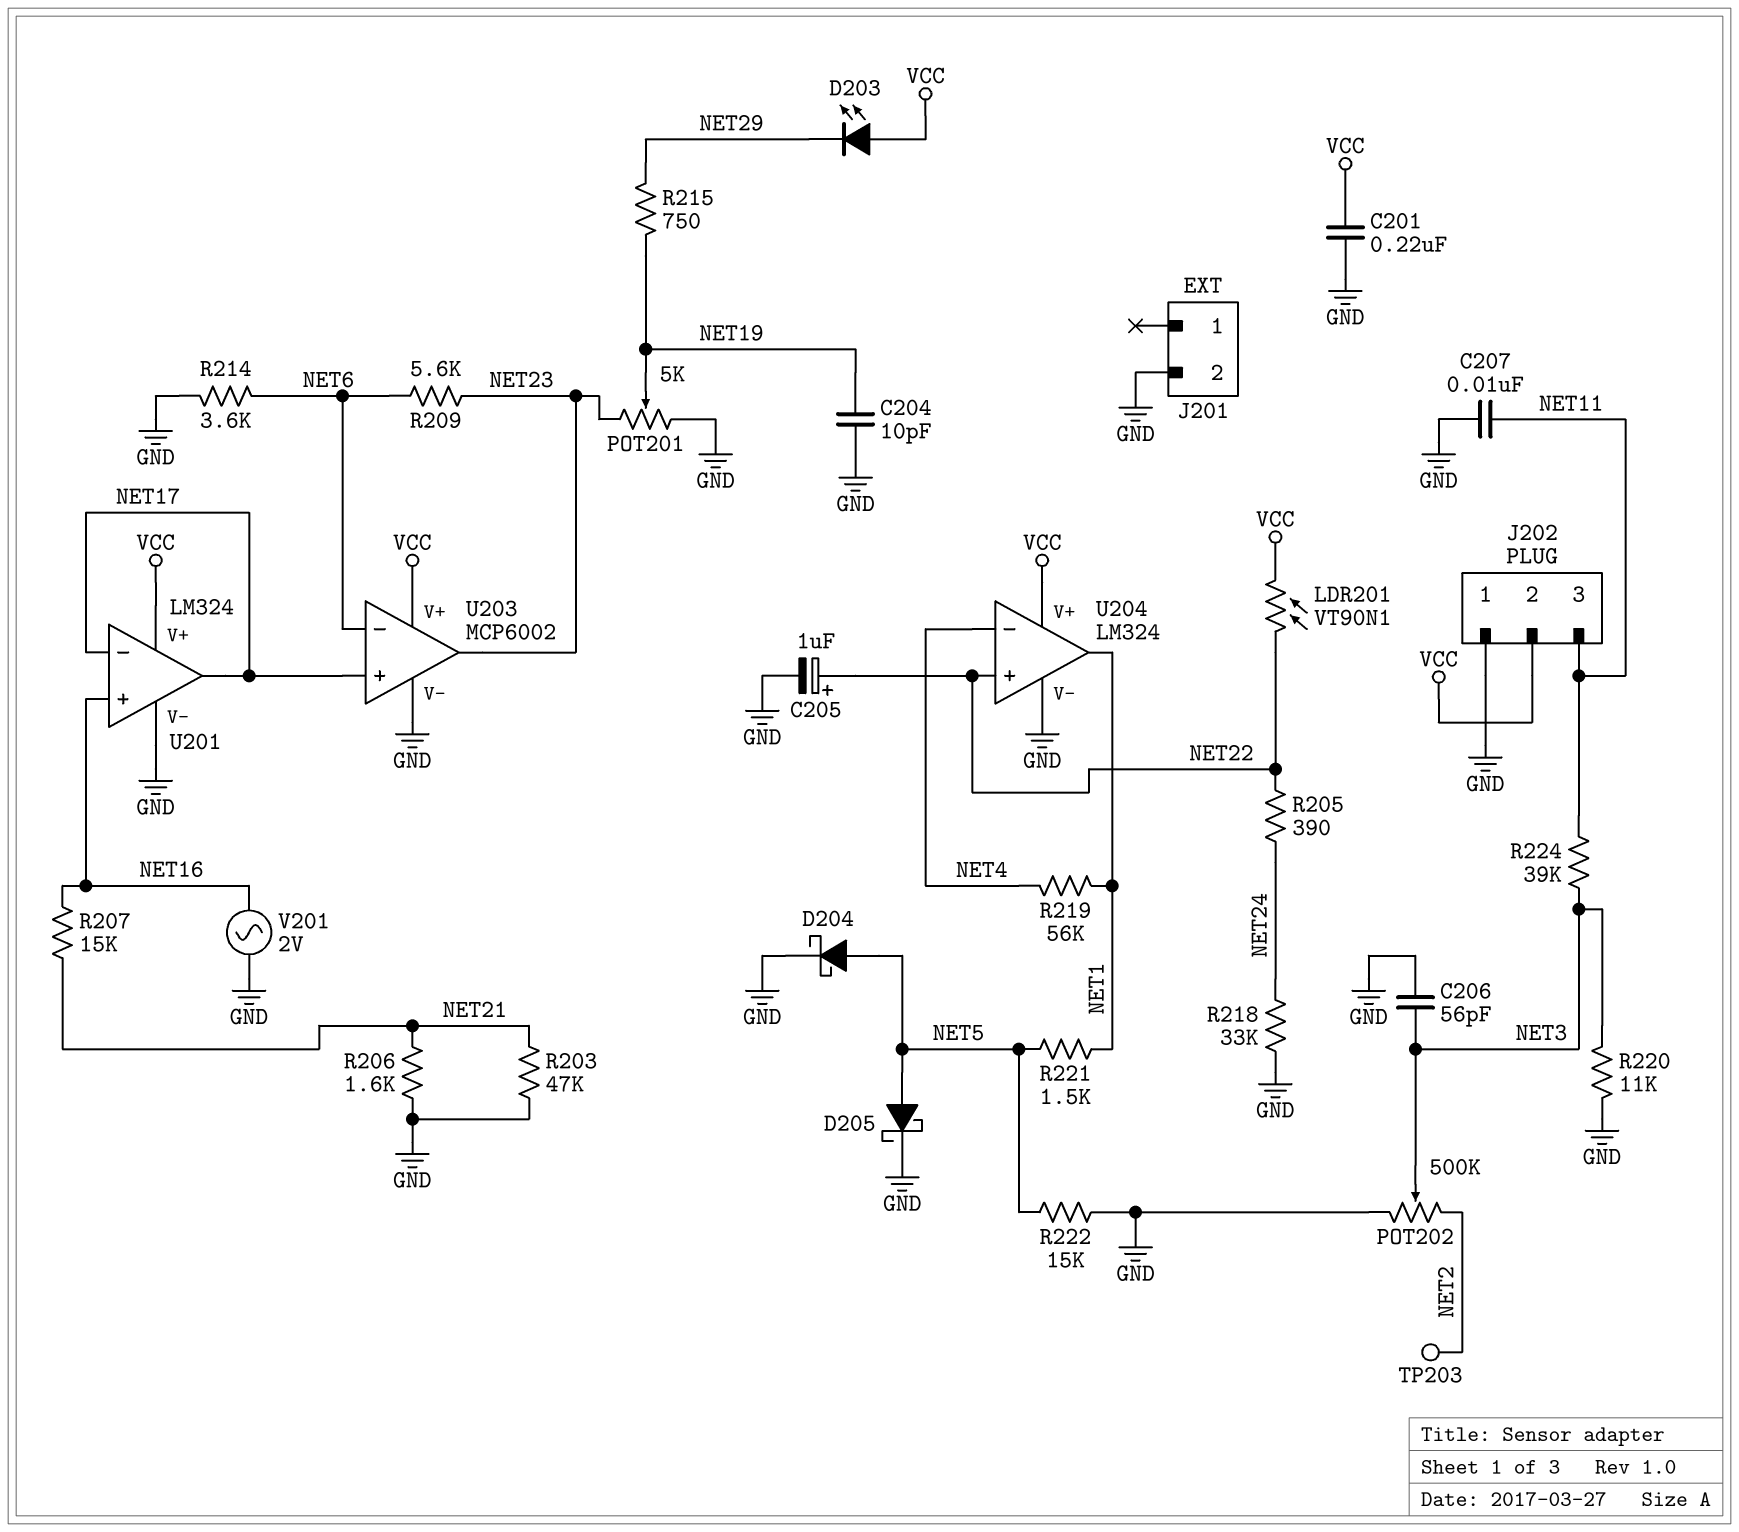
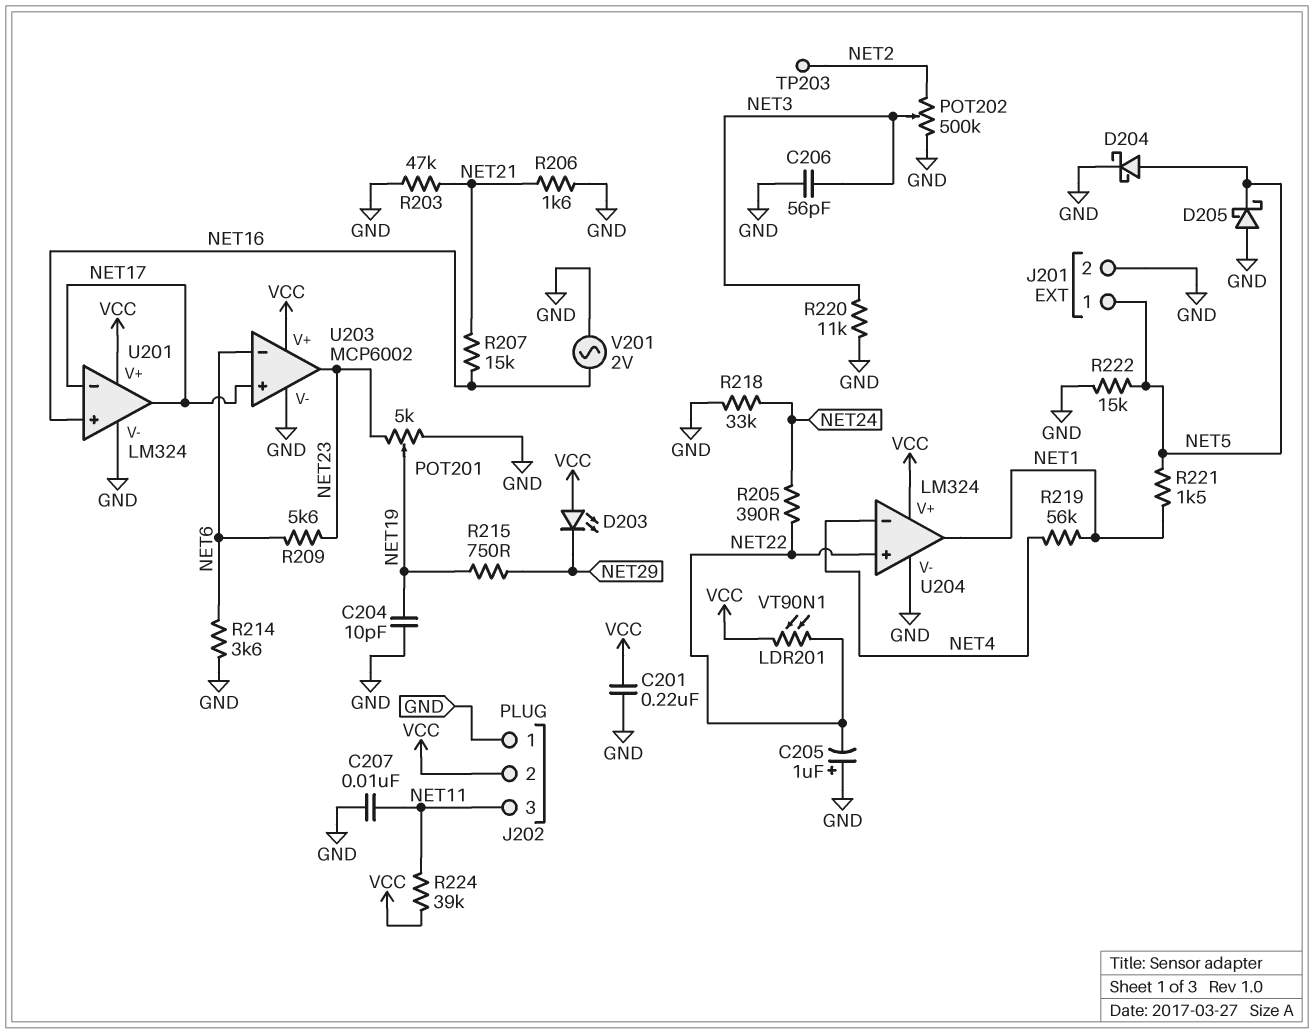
C205: 1uF (plus NET22, minus GND) -> 1uF (plus GND, minus NET22)
D205: schottky (A NET5, K GND) -> schottky (A GND, K NET5)
J201 pin 1: none -> NET5
R224: 39k (NET3, NET11) -> 39k (NET11, VCC)

